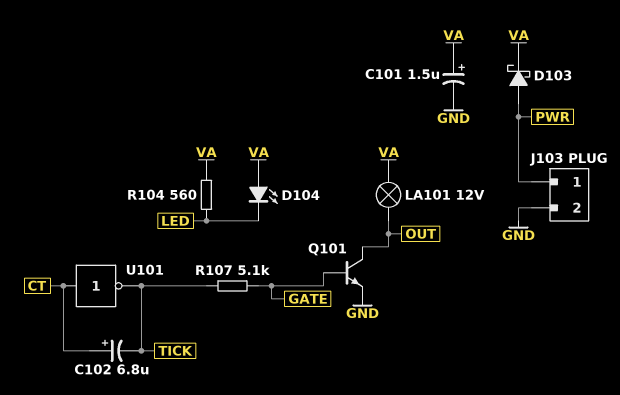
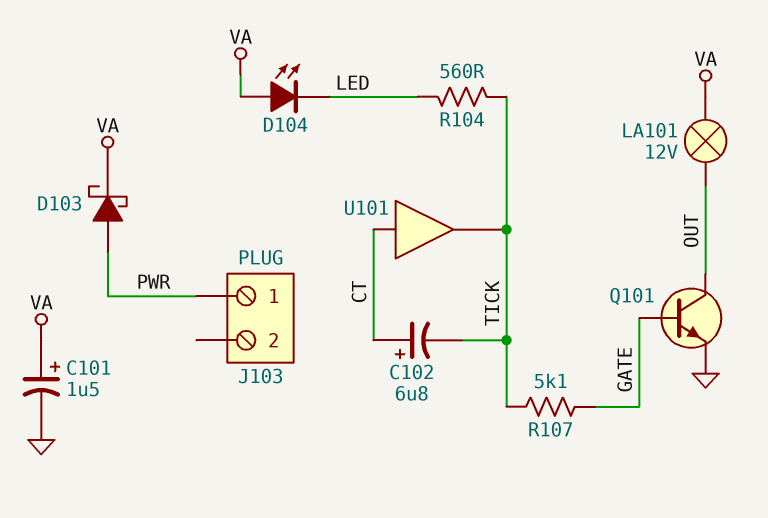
J103 pin 2: GND -> none
R104: 560 (LED, VA) -> 560 (LED, TICK)
U101: NOT (in CT, out TICK) -> buffer (in CT, out TICK)

